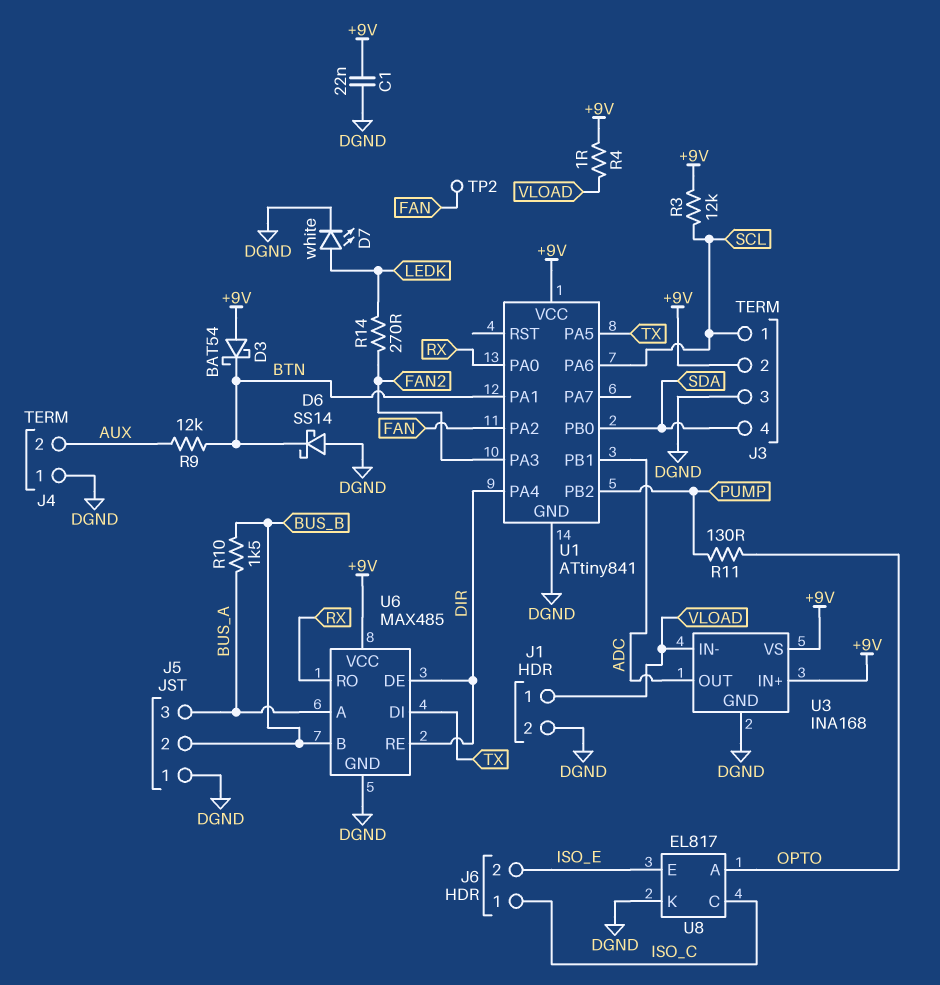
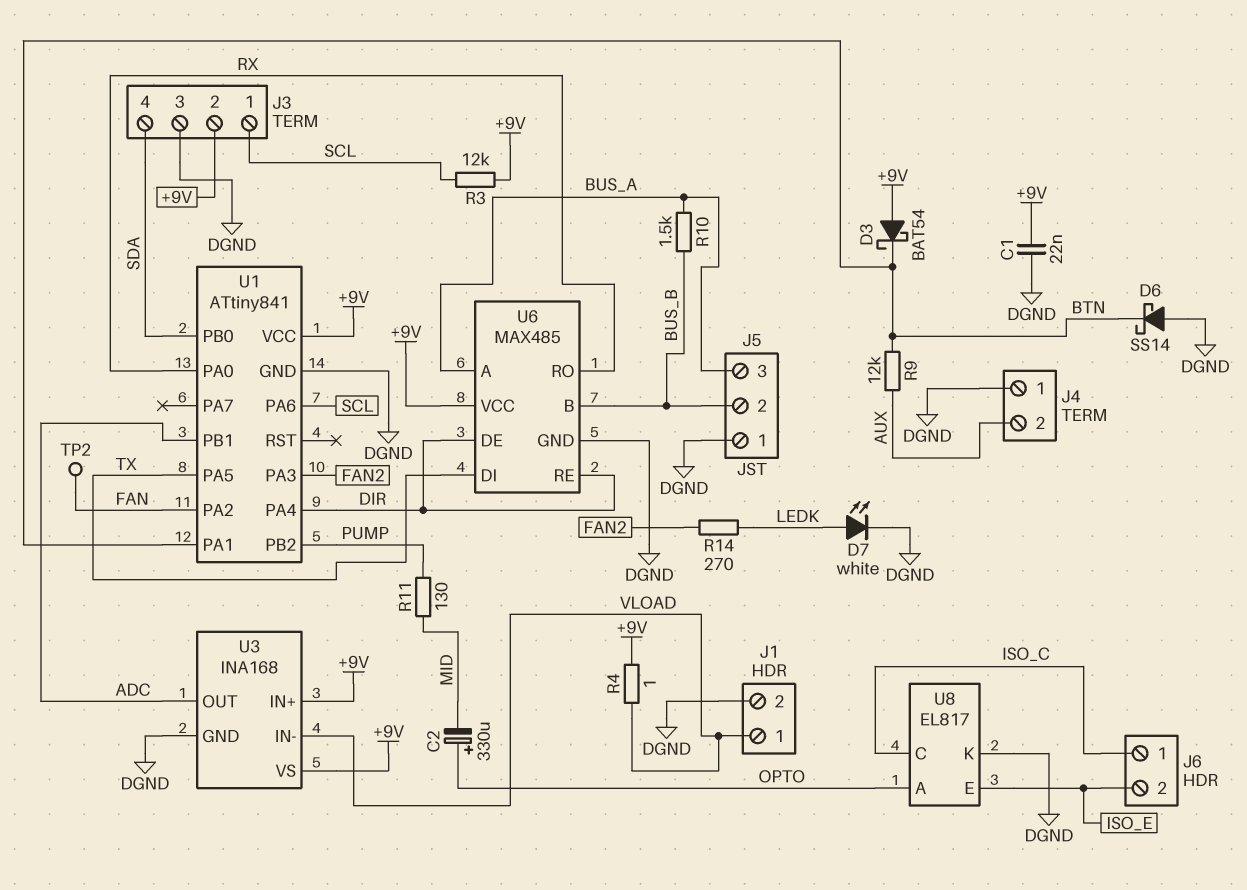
C2: none -> 330uF (plus OPTO, minus MID)
R11: 130 (OPTO, PUMP) -> 130 (MID, PUMP)

